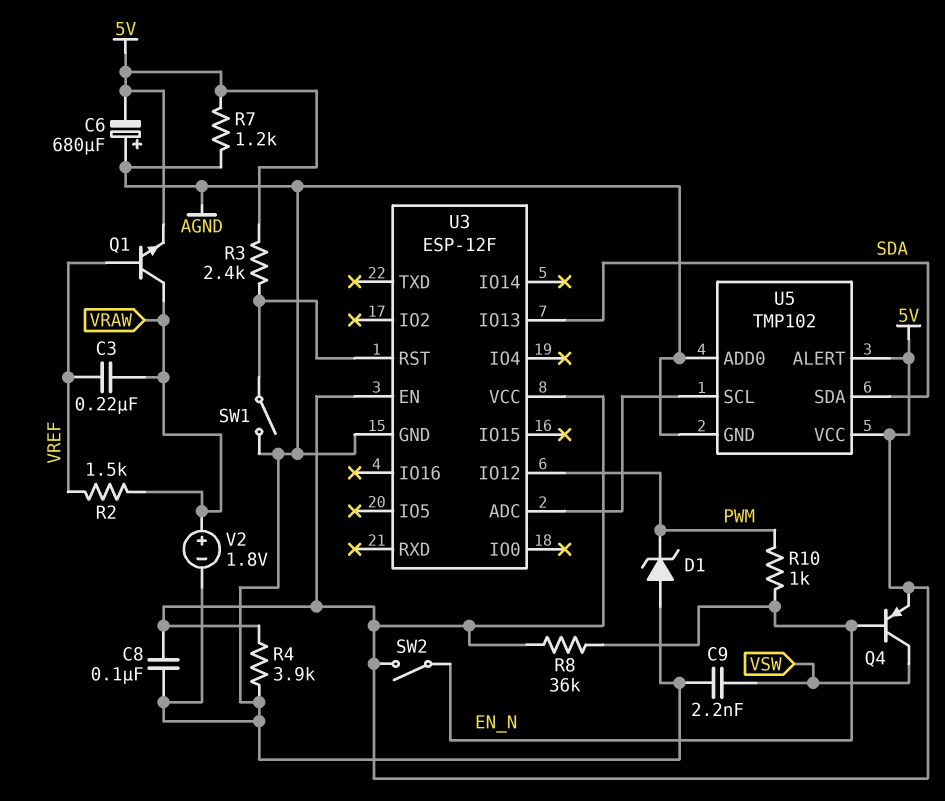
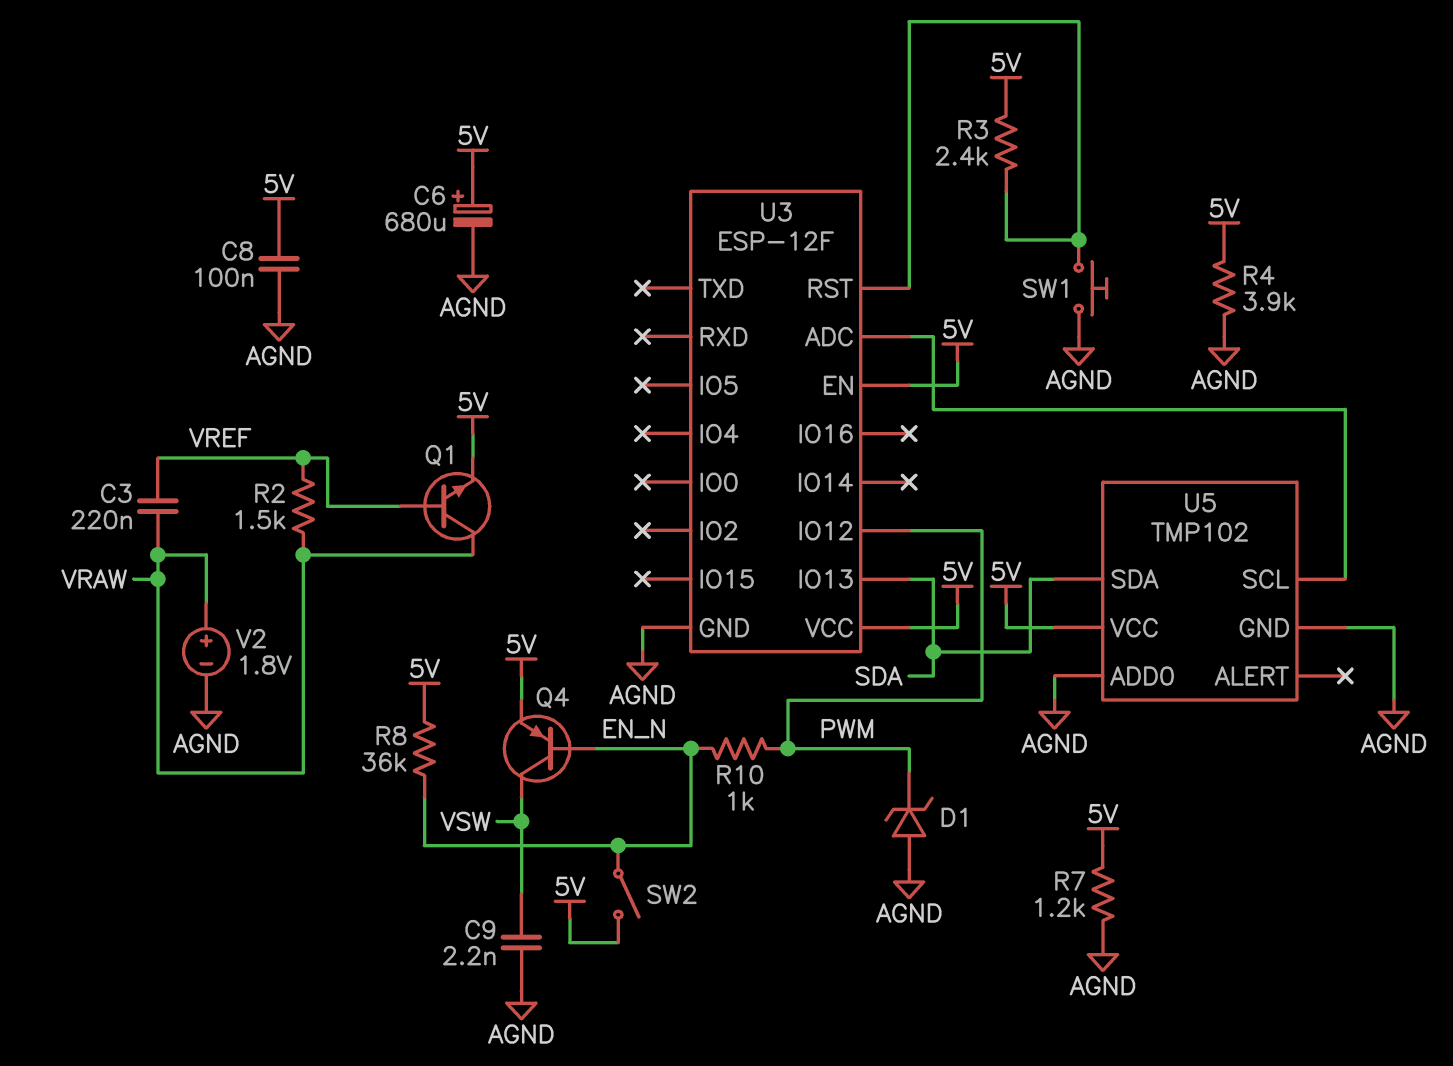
C6: 680uF (plus AGND, minus 5V) -> 680uF (plus 5V, minus AGND)
SW1: switch (AGND, U3/RST) -> button (AGND, U3/RST)
U5 pin ALERT: 5V -> none

